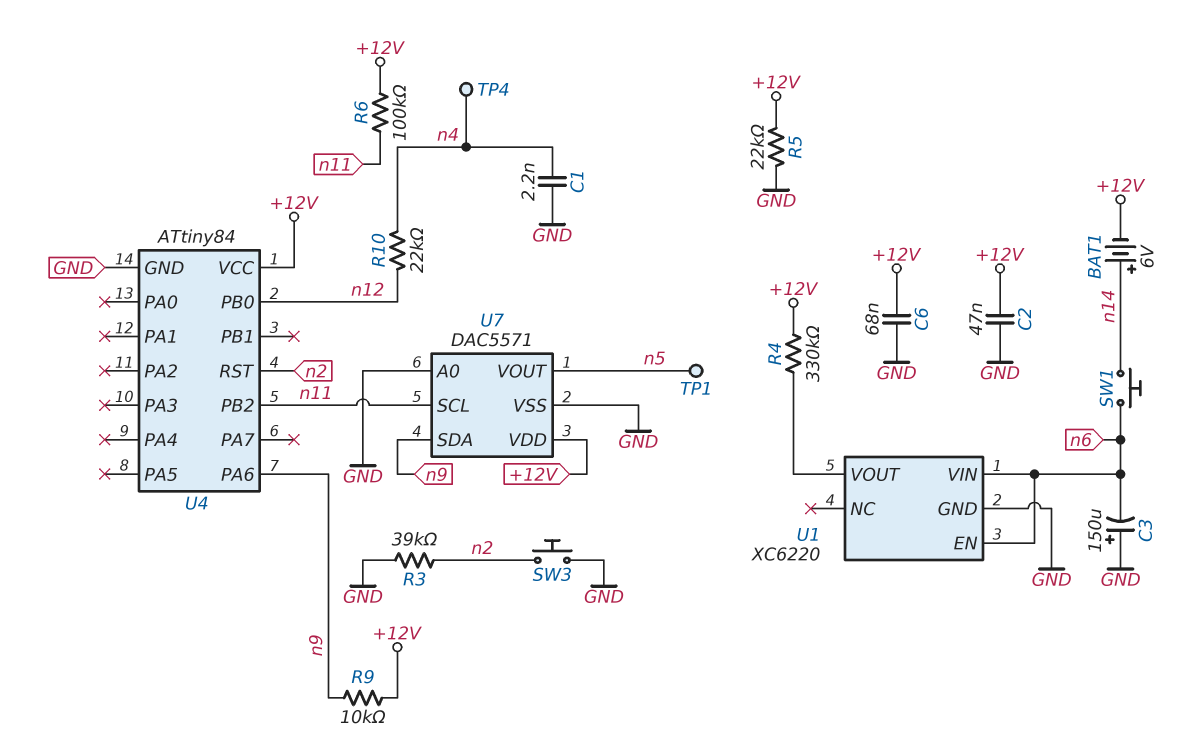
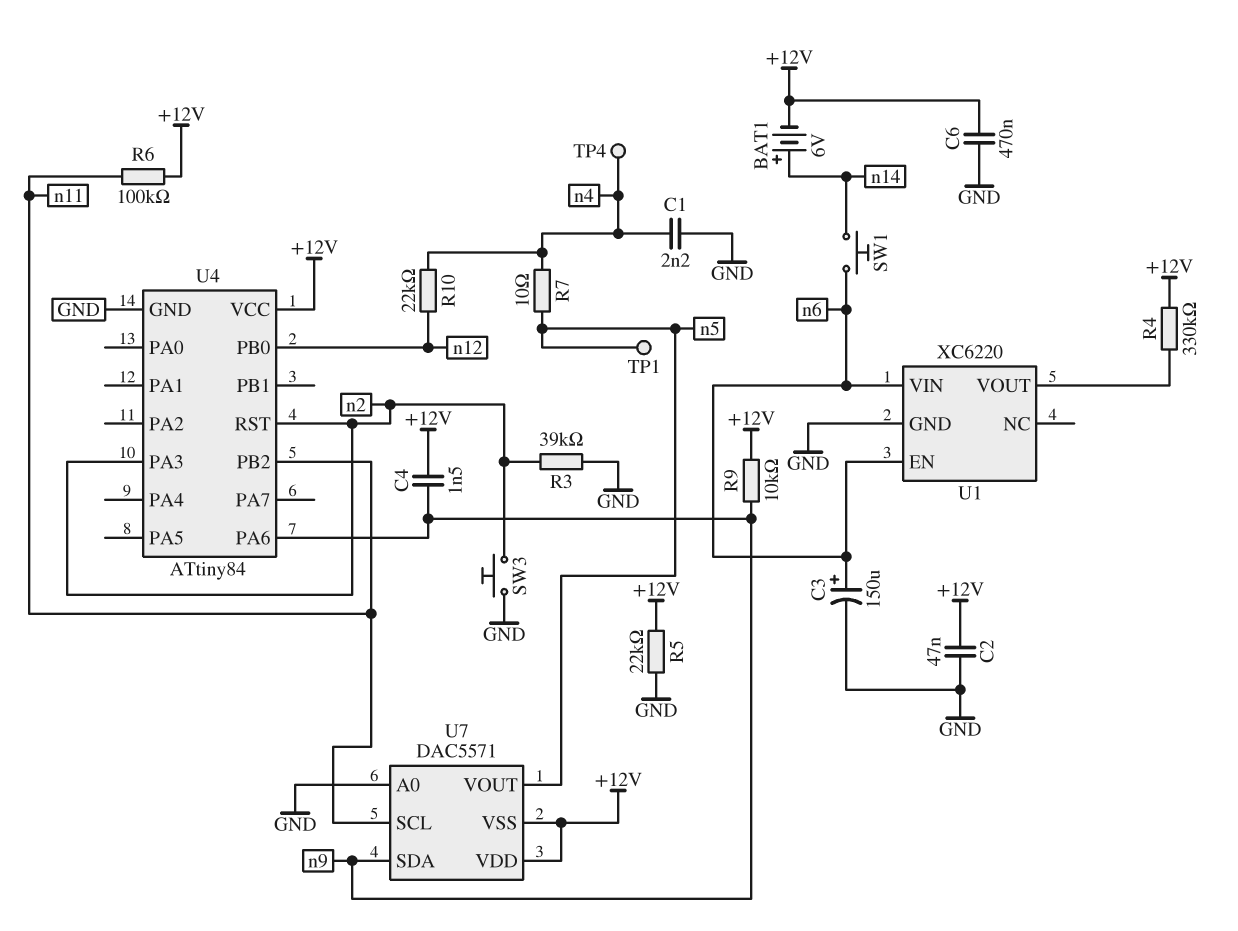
C3: 150uF (plus GND, minus n6) -> 150uF (plus n6, minus GND)
C4: none -> 1.5nF (+12V, n9)
C6: 68nF (+12V, GND) -> 470nF (+12V, GND)
R7: none -> 10 (n4, n5)
U4 pin PA3: none -> n2
U7 pin VSS: GND -> +12V

